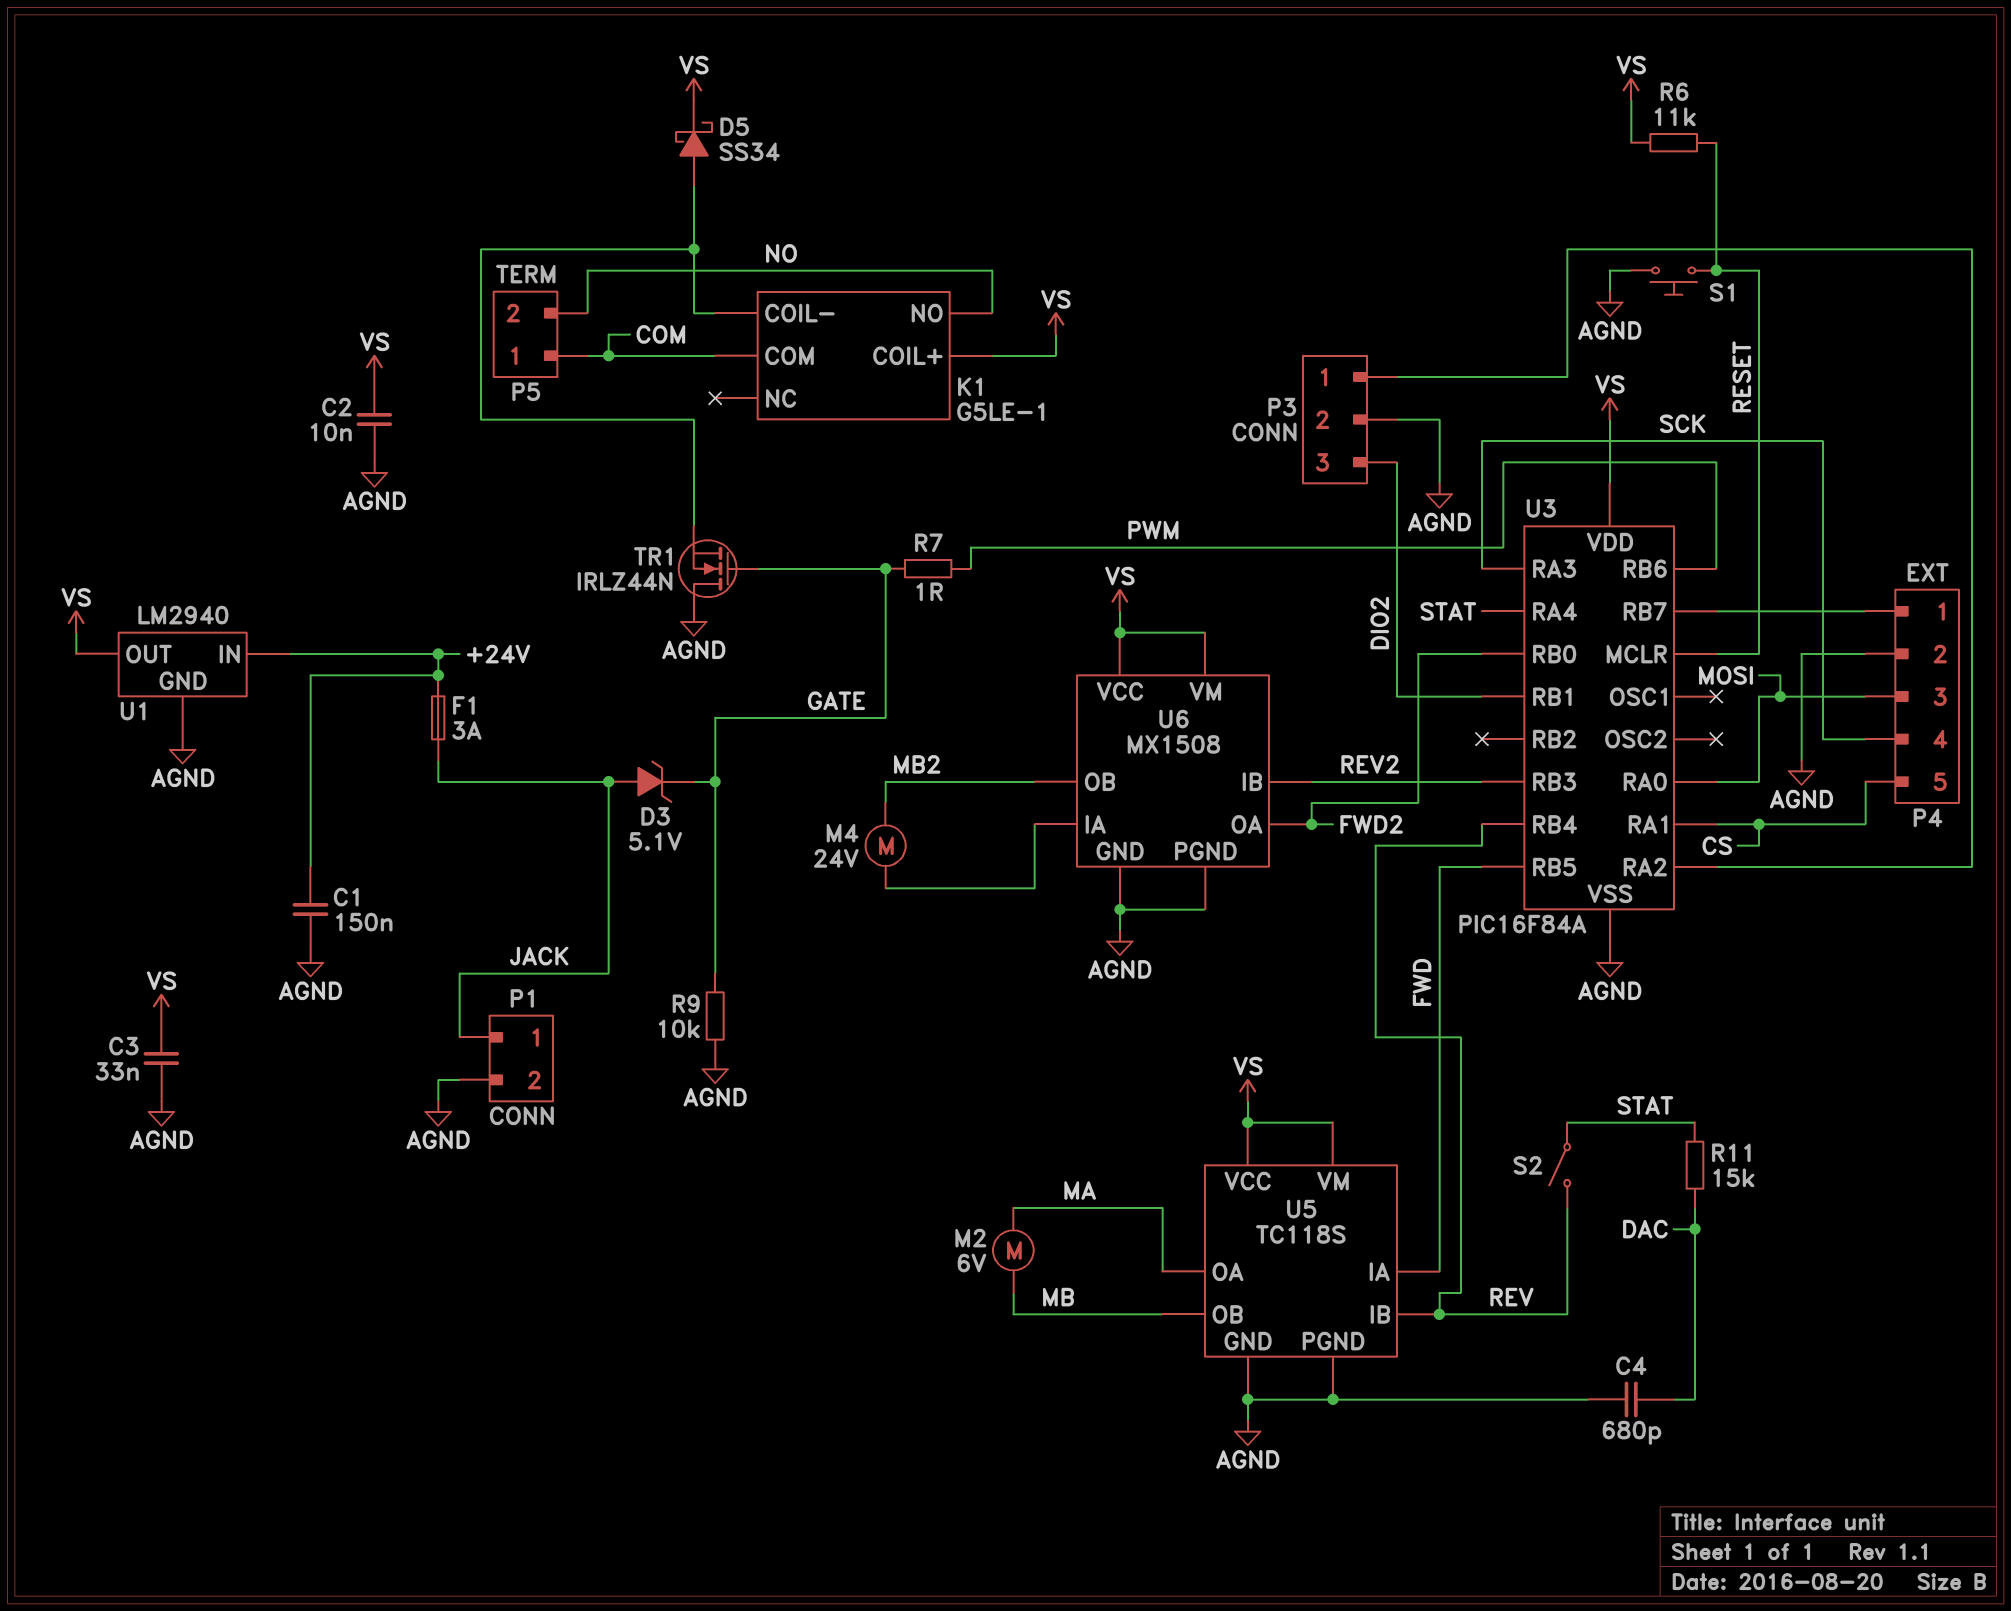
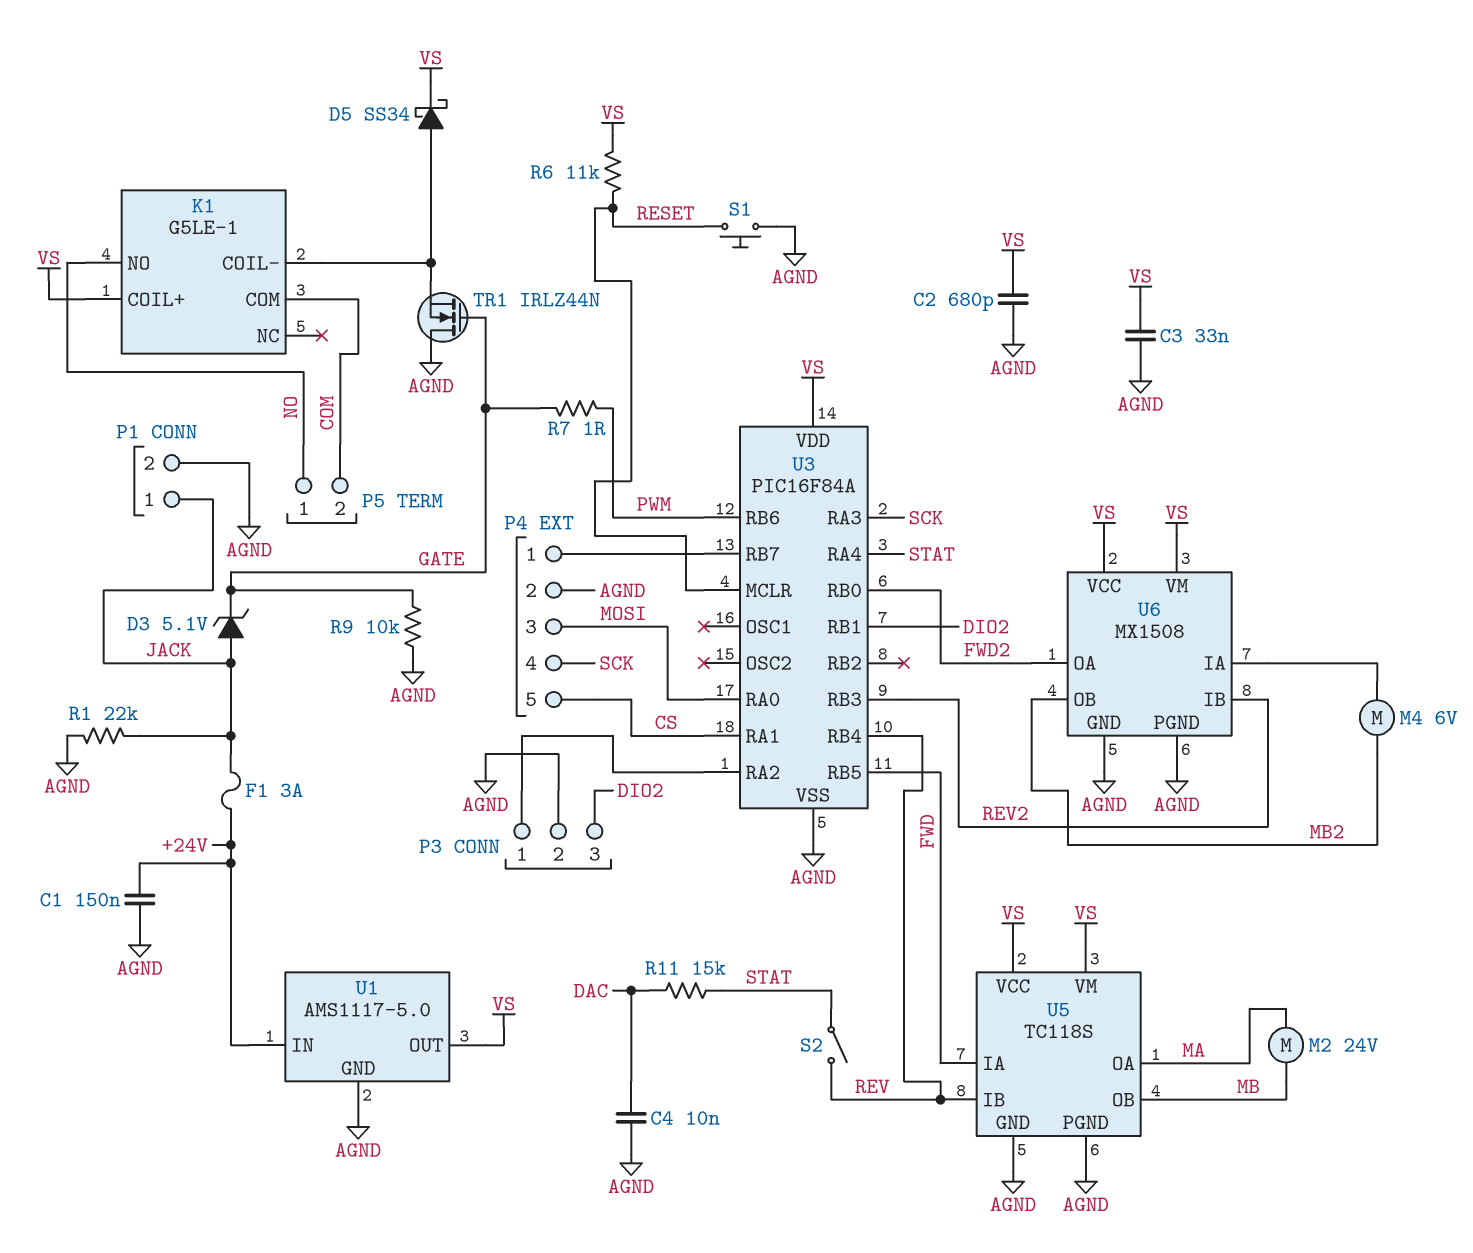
C2: 10nF (AGND, VS) -> 680pF (AGND, VS)
C4: 680pF (AGND, DAC) -> 10nF (AGND, DAC)
M2: motor 6V (MA, MB) -> motor 24V (MA, MB)
M4: motor 24V (MB2, U6/IA) -> motor 6V (MB2, U6/IA)
P5 pin 1: COM -> NO
P5 pin 2: NO -> COM
R1: none -> 22k (AGND, JACK)
U1: LM2940 -> AMS1117-5.0

